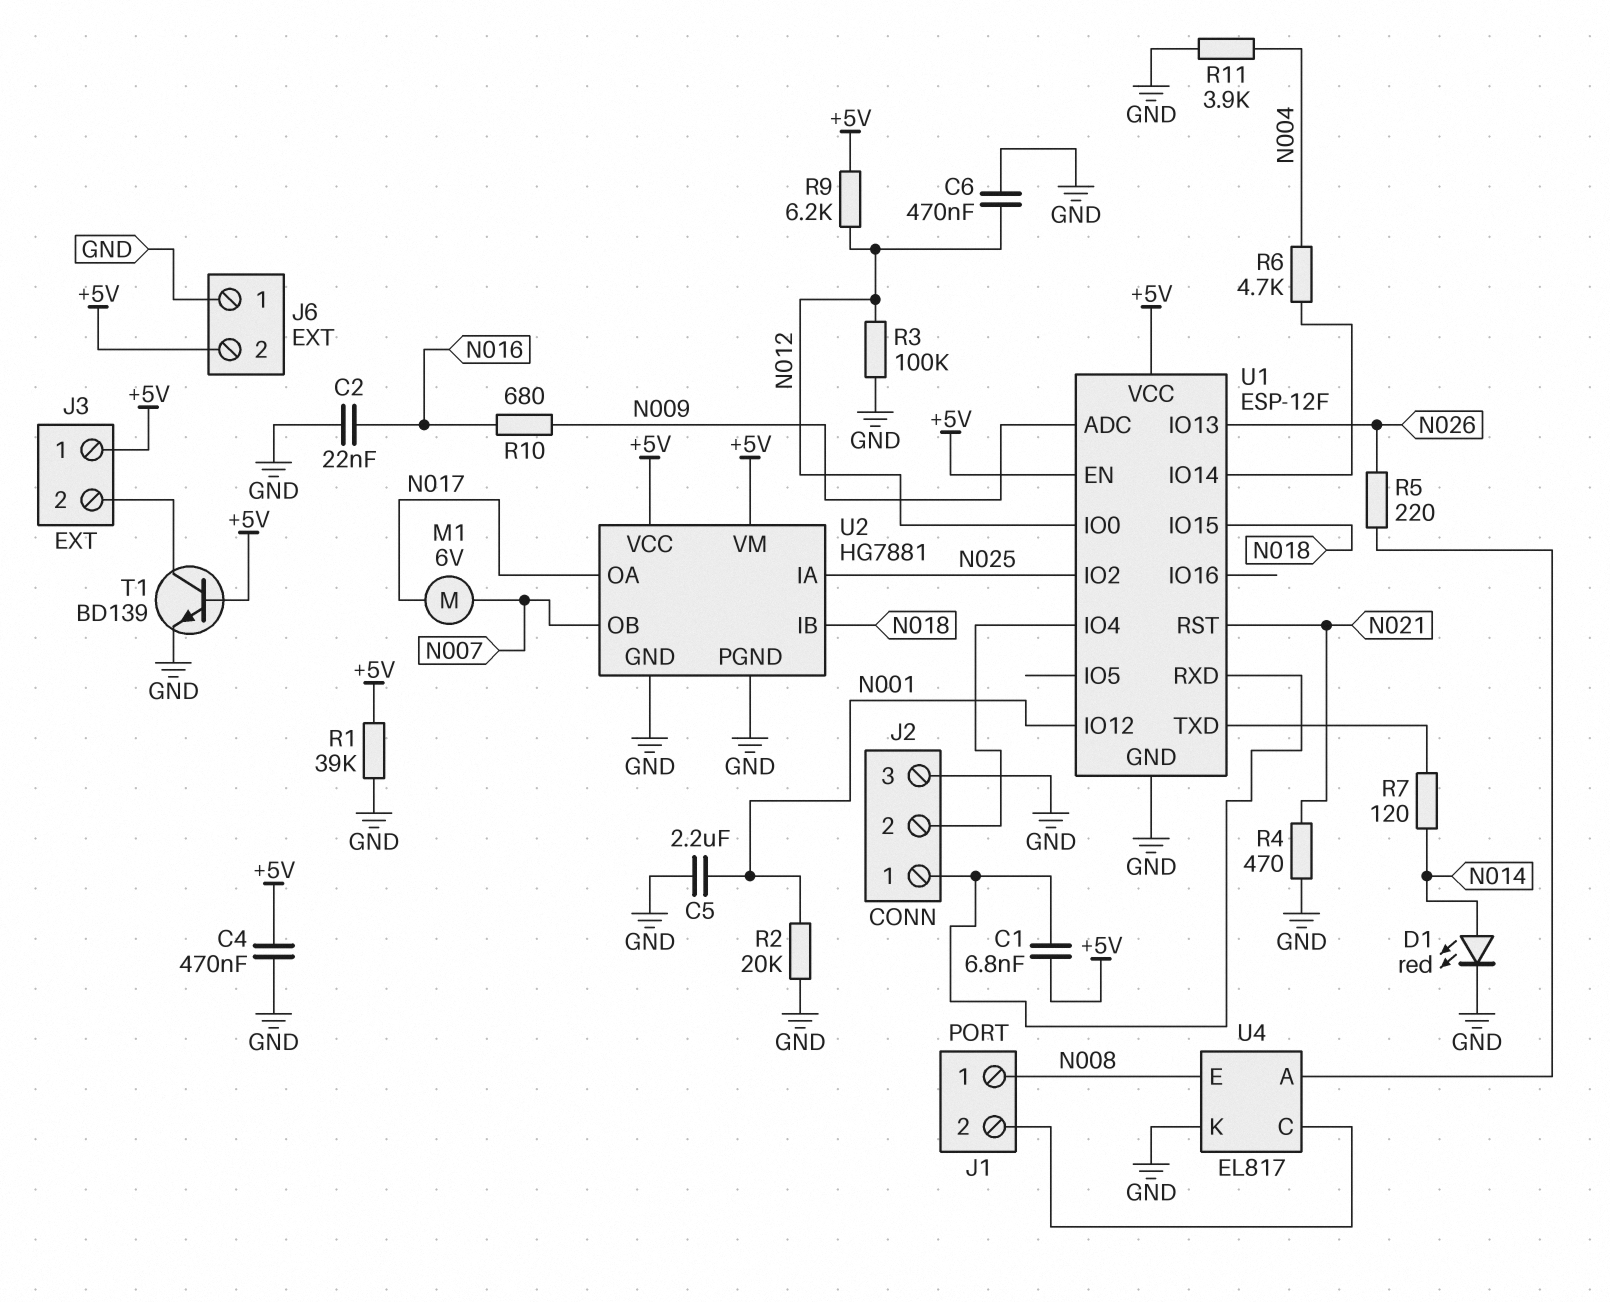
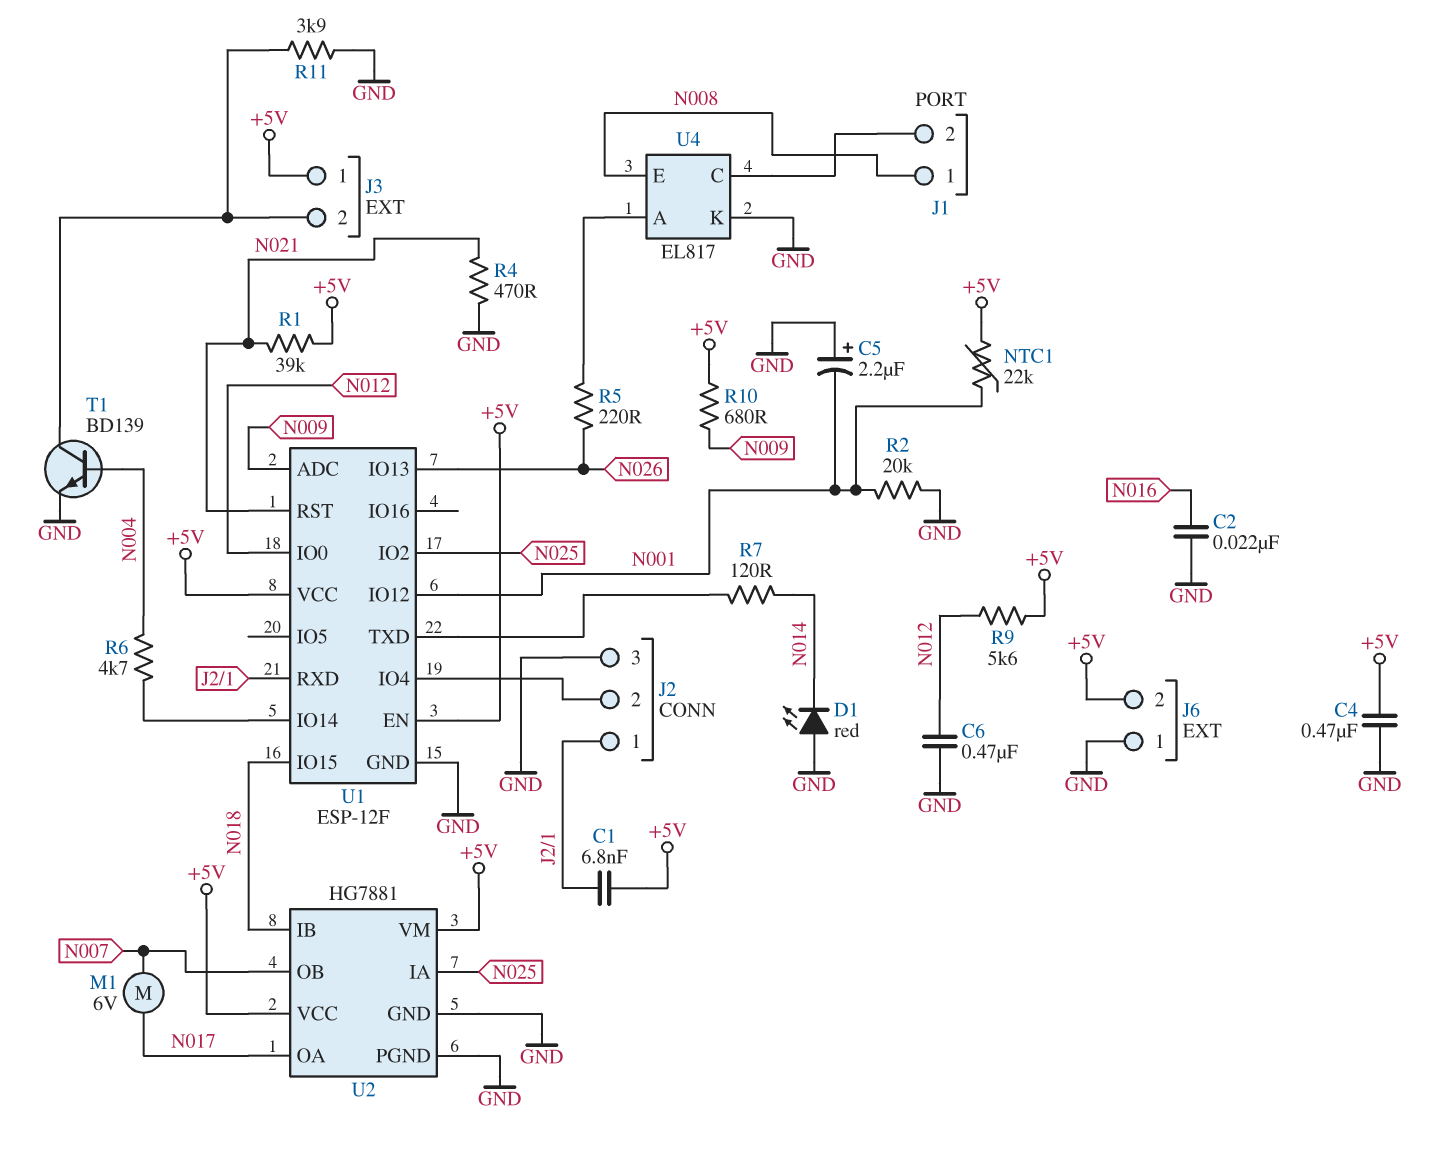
C5: 2.2uF (GND, N001) -> 2.2uF (plus GND, minus N001)
D1: LED red (A N014, K GND) -> LED red (A GND, K N014)
NTC1: none -> 22k (+5V, N001)
R1: 39k (+5V, GND) -> 39k (+5V, N021)
R3: 100k (GND, N012) -> none
R9: 6.2k (+5V, N012) -> 5.6k (+5V, N012)
R10: 680 (N009, N016) -> 680 (+5V, N009)
R11: 3.9k (GND, N004) -> 3.9k (GND, J3/2)
T1: NPN BD139 (B +5V, C J3/2, E GND) -> NPN BD139 (B N004, C J3/2, E GND)

